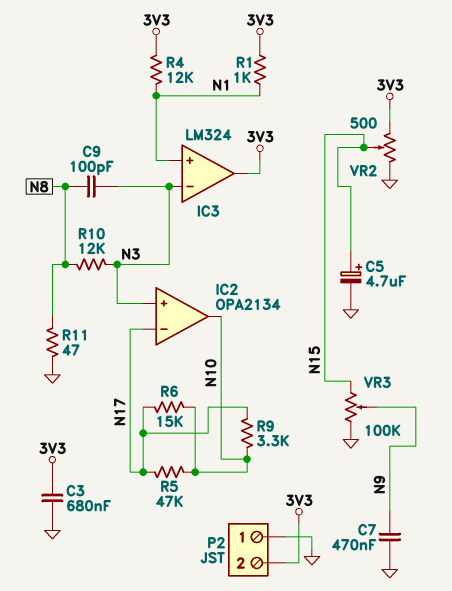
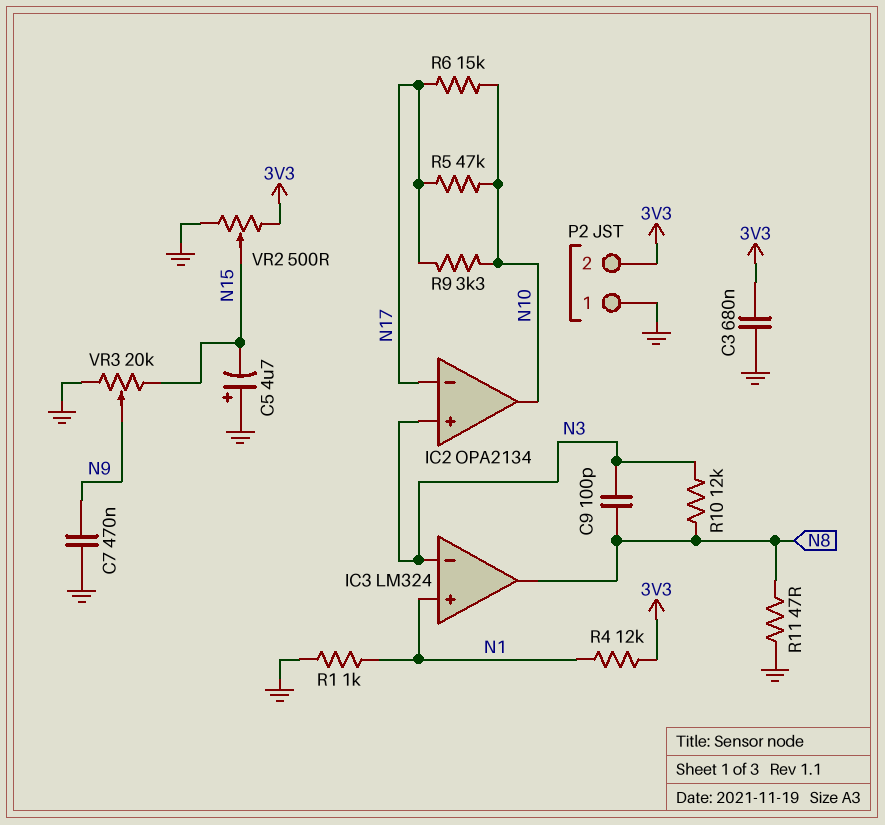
C5: 4.7uF (plus N15, minus GND) -> 4.7uF (plus GND, minus N15)
IC3 pin out: 3V3 -> N8
R1: 1k (3V3, N1) -> 1k (GND, N1)
VR3: 100k (GND, N15, wiper N9) -> 20k (GND, N15, wiper N9)

